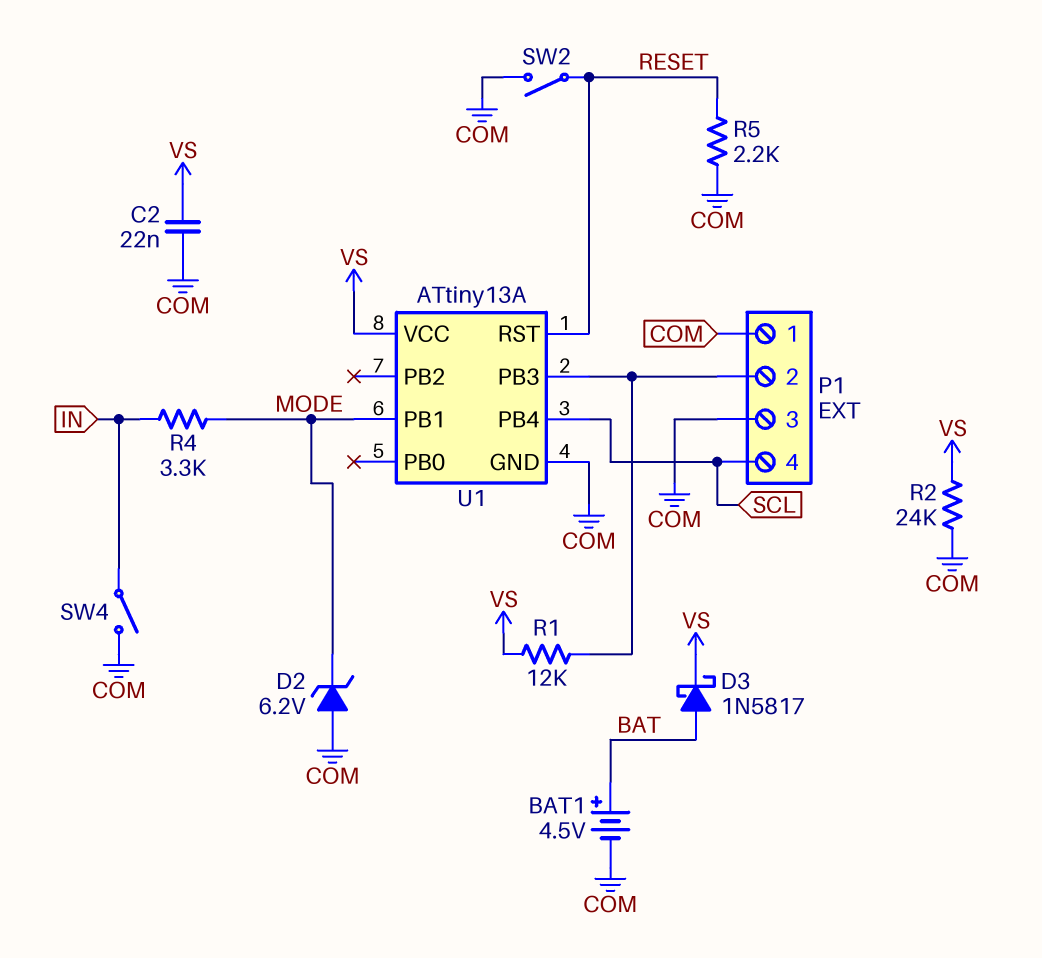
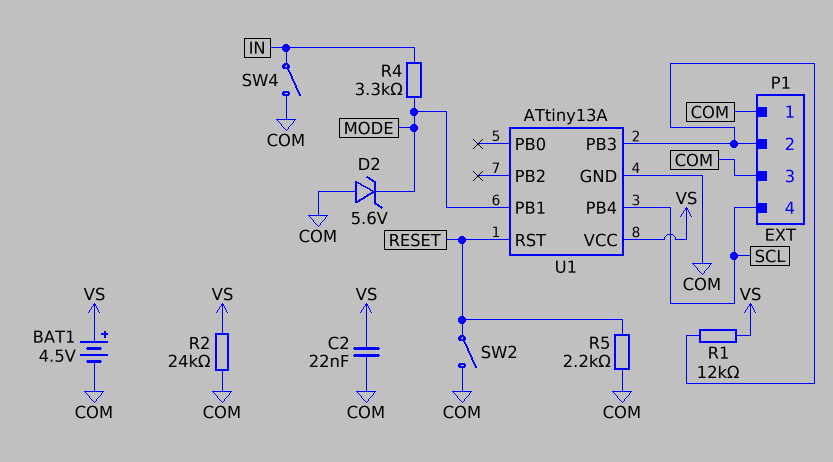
BAT1: 4.5V (plus BAT, minus COM) -> 4.5V (plus VS, minus COM)
D2: zener 6.2V (A COM, K MODE) -> zener 5.6V (A COM, K MODE)
D3: schottky 1N5817 (A BAT, K VS) -> none

